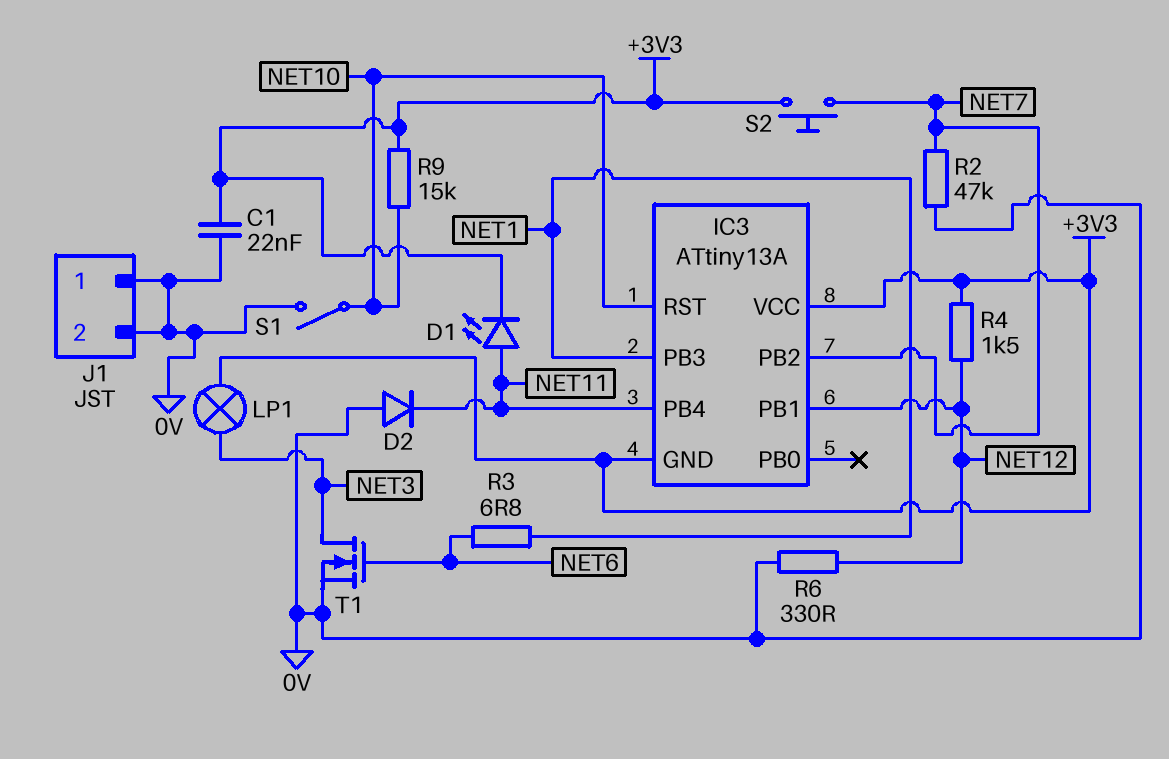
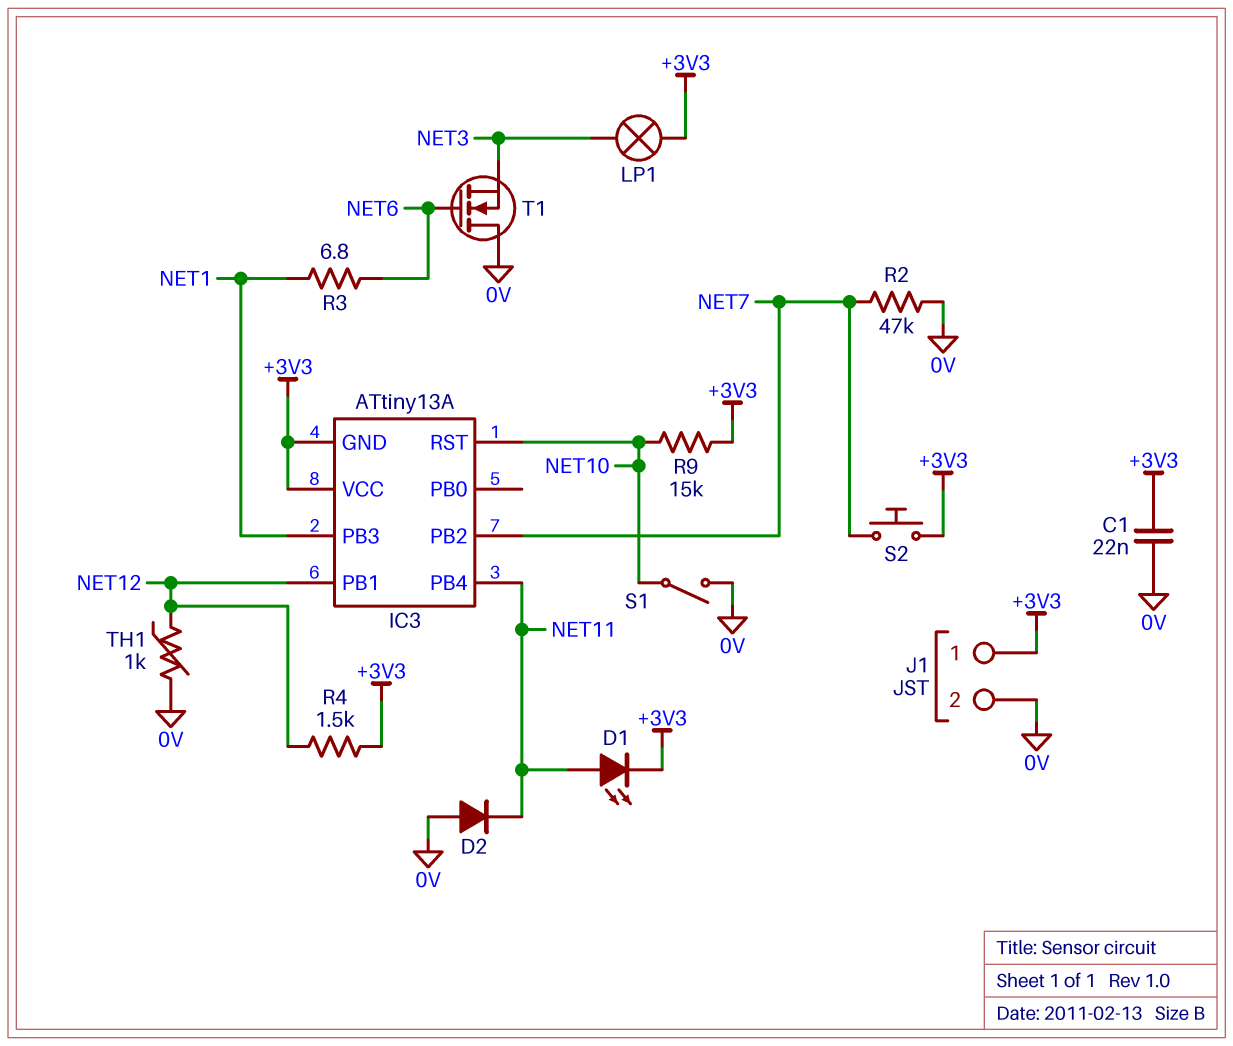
J1 pin 1: 0V -> +3V3
R6: 330 (0V, NET12) -> none
T1: NMOS (G NET6, D NET3, S 0V) -> NMOS (G NET6, D 0V, S NET3)
TH1: none -> 1k (0V, NET12)

